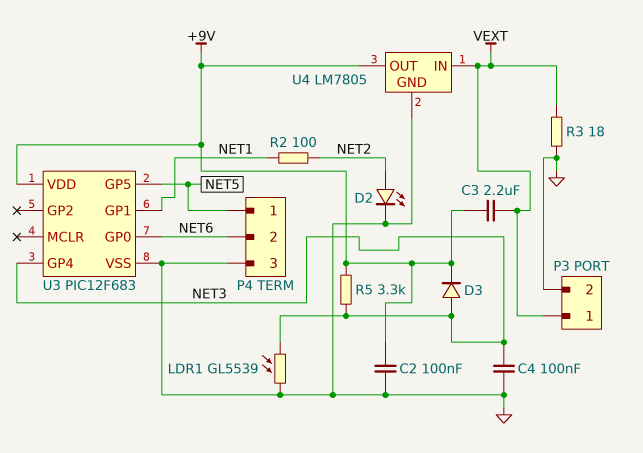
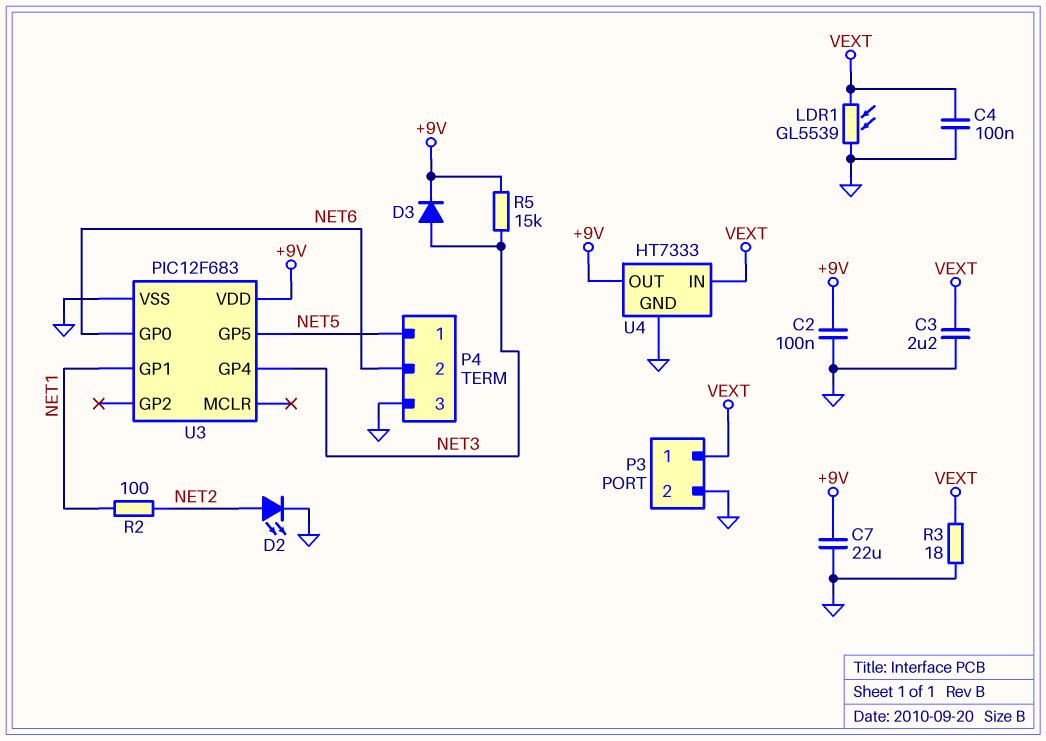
C3: 2.2uF (+9V, VEXT) -> 2.2uF (GND, VEXT)
C4: 100nF (GND, NET3) -> 100nF (GND, VEXT)
C7: none -> 22uF (+9V, GND)
LDR1: GL5539 (GND, NET3) -> GL5539 (GND, VEXT)
R5: 3.3k (+9V, NET3) -> 15k (+9V, NET3)
U4: LM7805 -> HT7333

